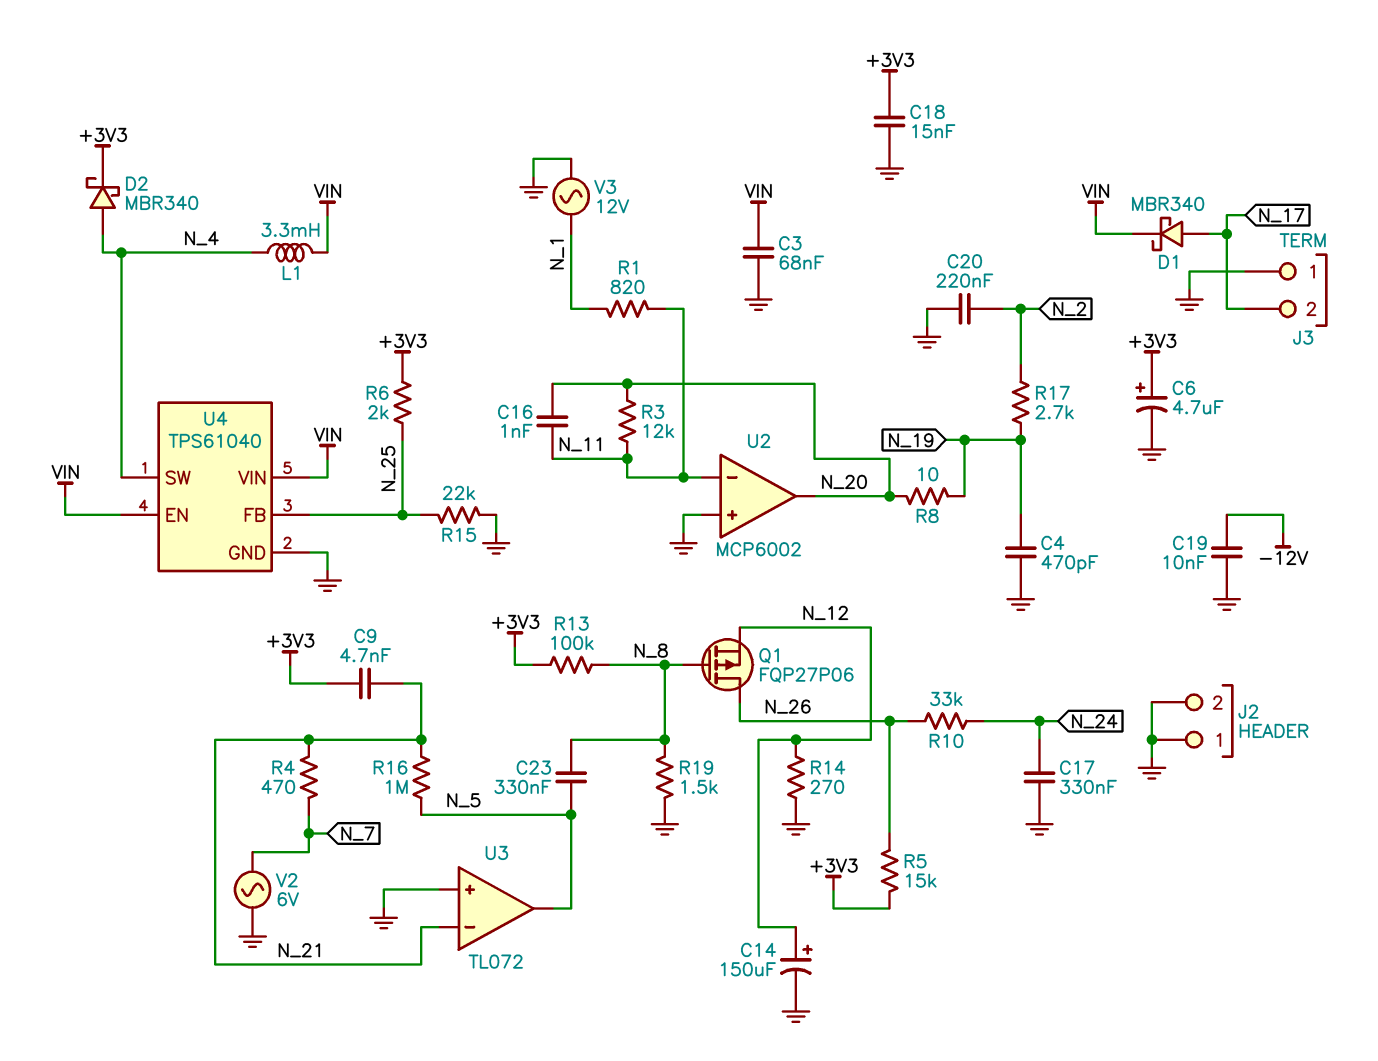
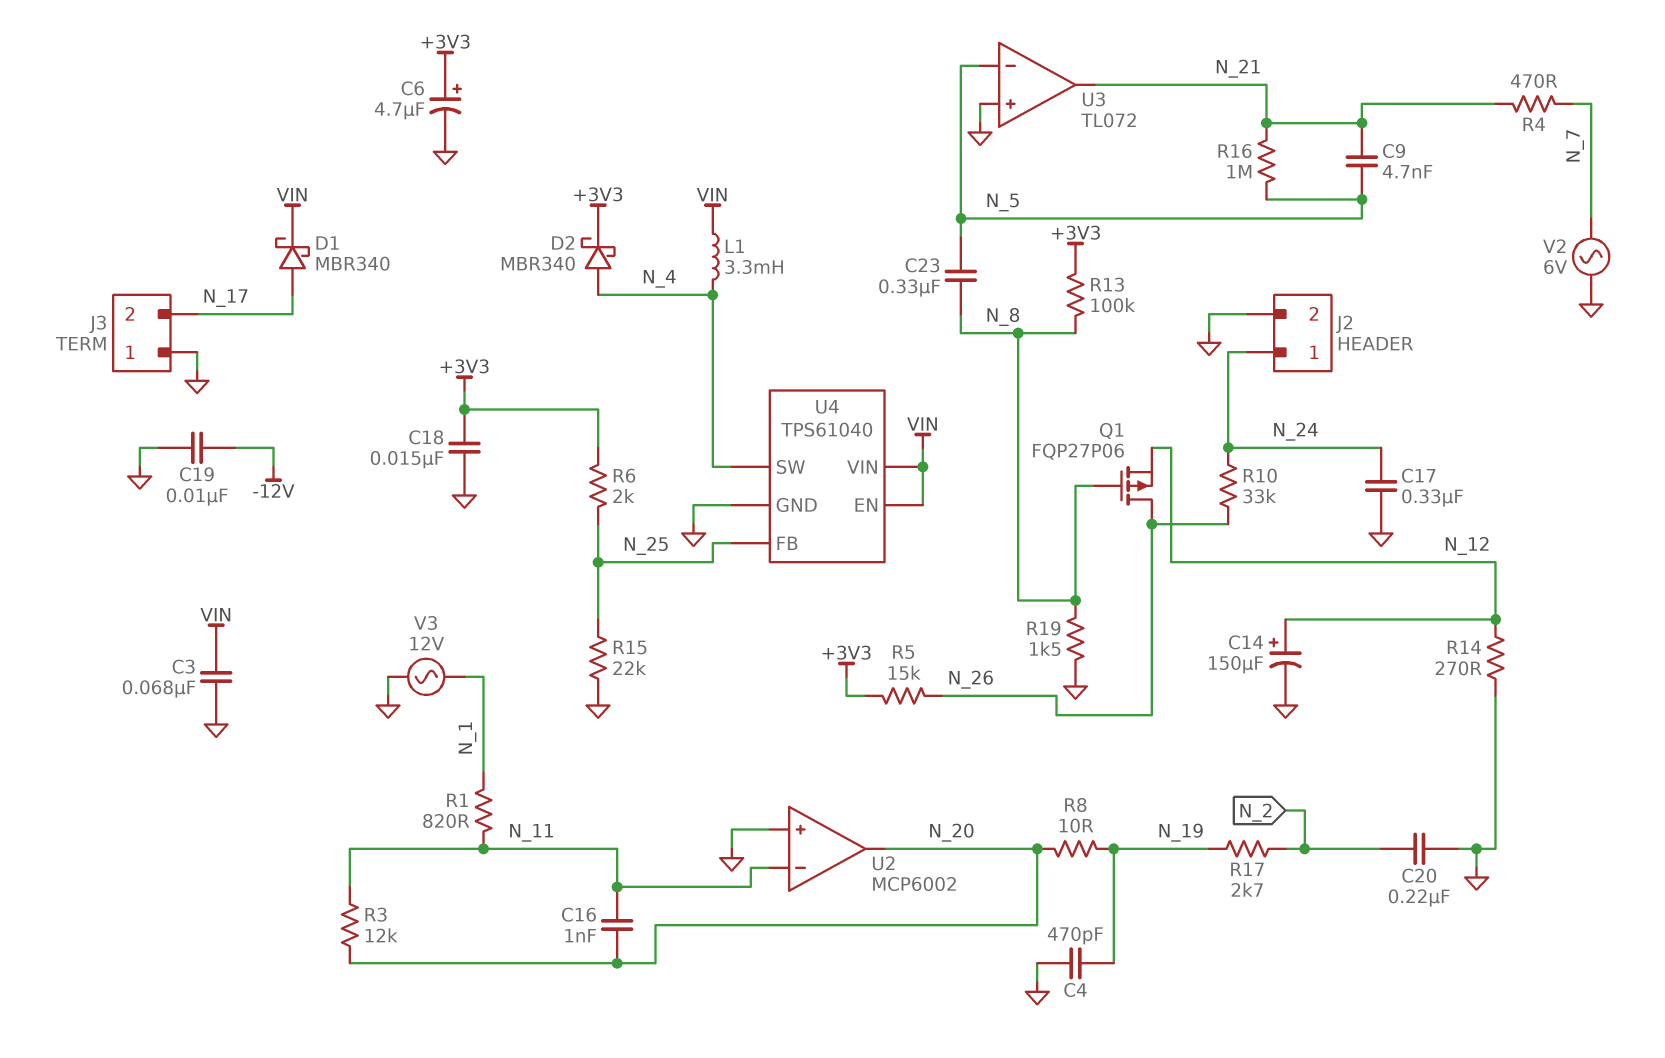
C9: 4.7nF (+3V3, N_21) -> 4.7nF (N_5, N_21)
J2 pin 1: GND -> N_24
U3 pin in-: N_21 -> N_5
U3 pin out: N_5 -> N_21

